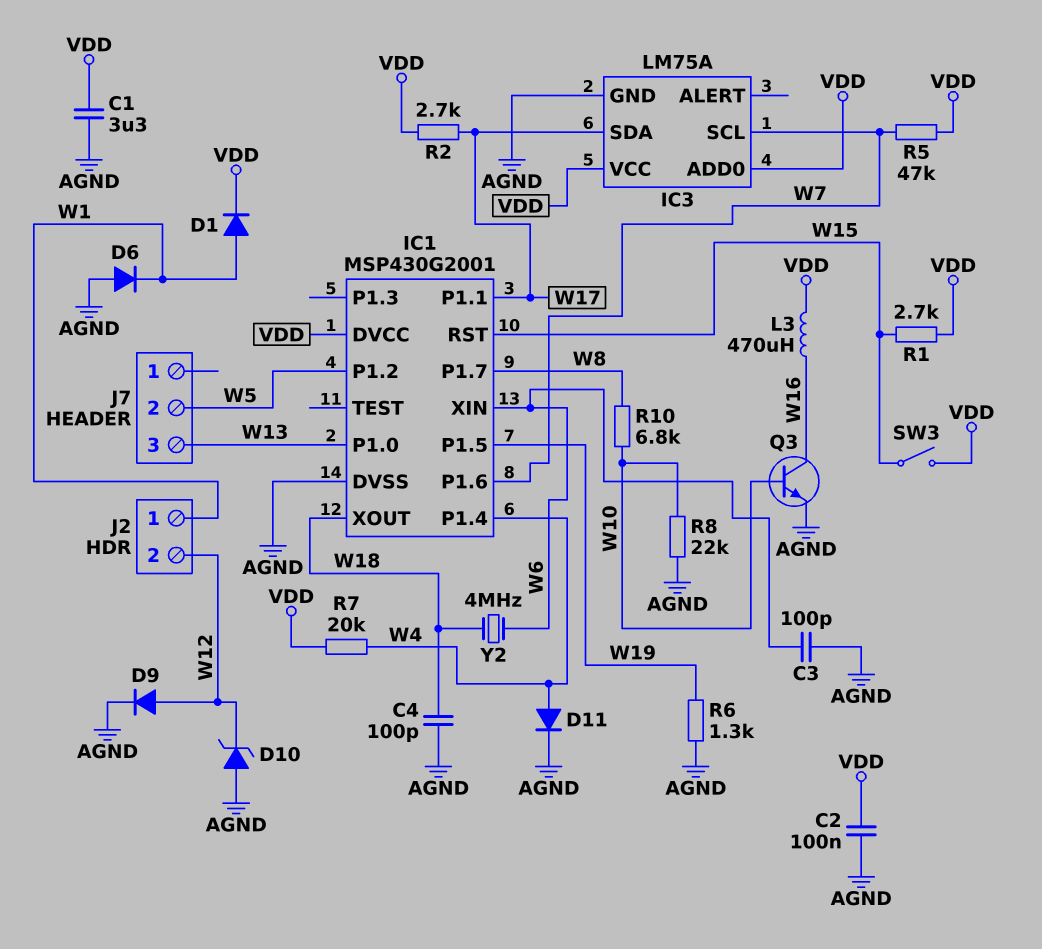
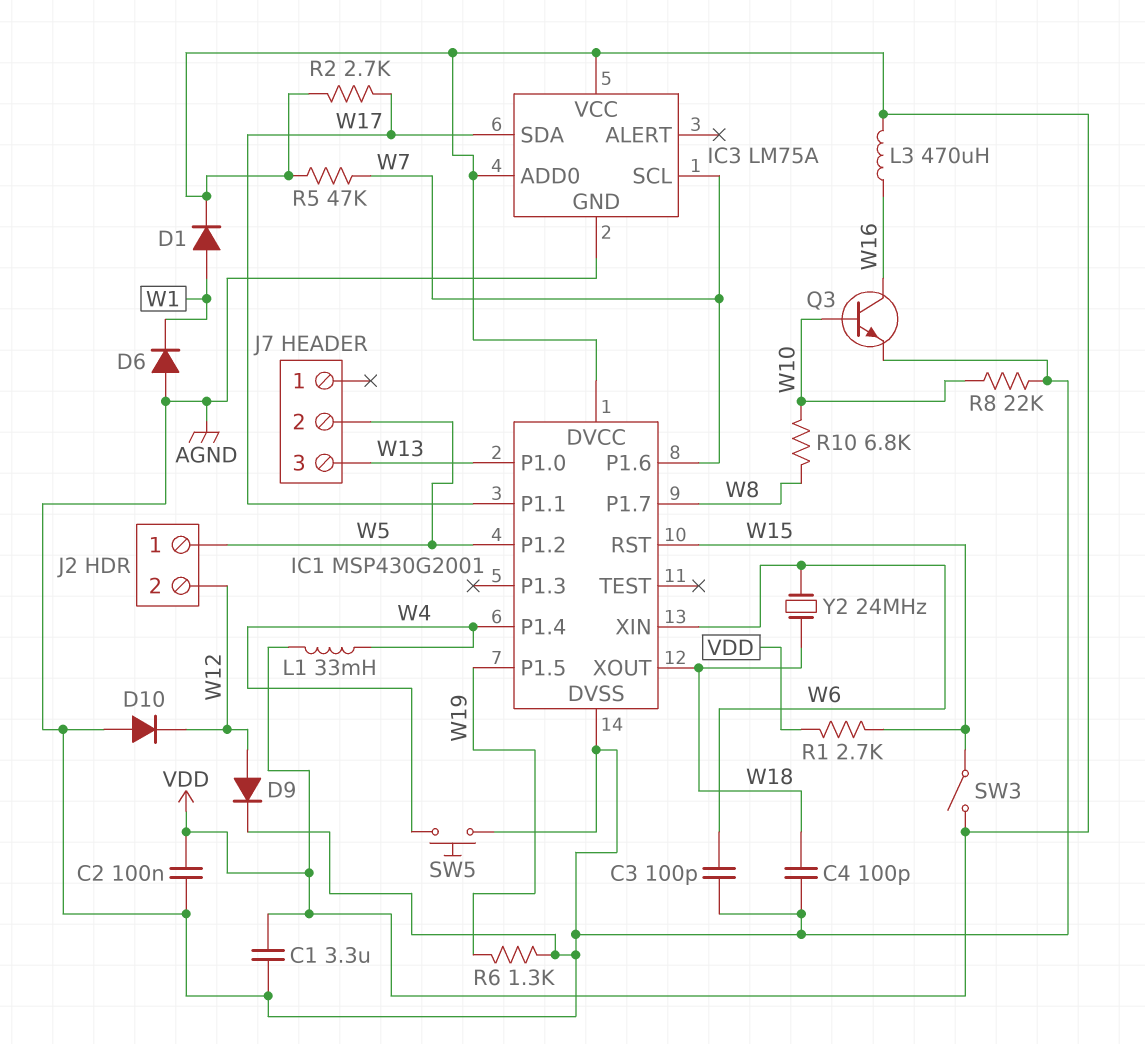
D10: zener (A AGND, K W12) -> diode (A AGND, K W12)
D11: diode (A W4, K AGND) -> none
J2 pin 1: W1 -> W5
L1: none -> 33mH (VDD, W4)
R7: 20k (VDD, W4) -> none
SW5: none -> button (AGND, W4)
Y2: 4MHz (W6, W18) -> 24MHz (W6, W18)

